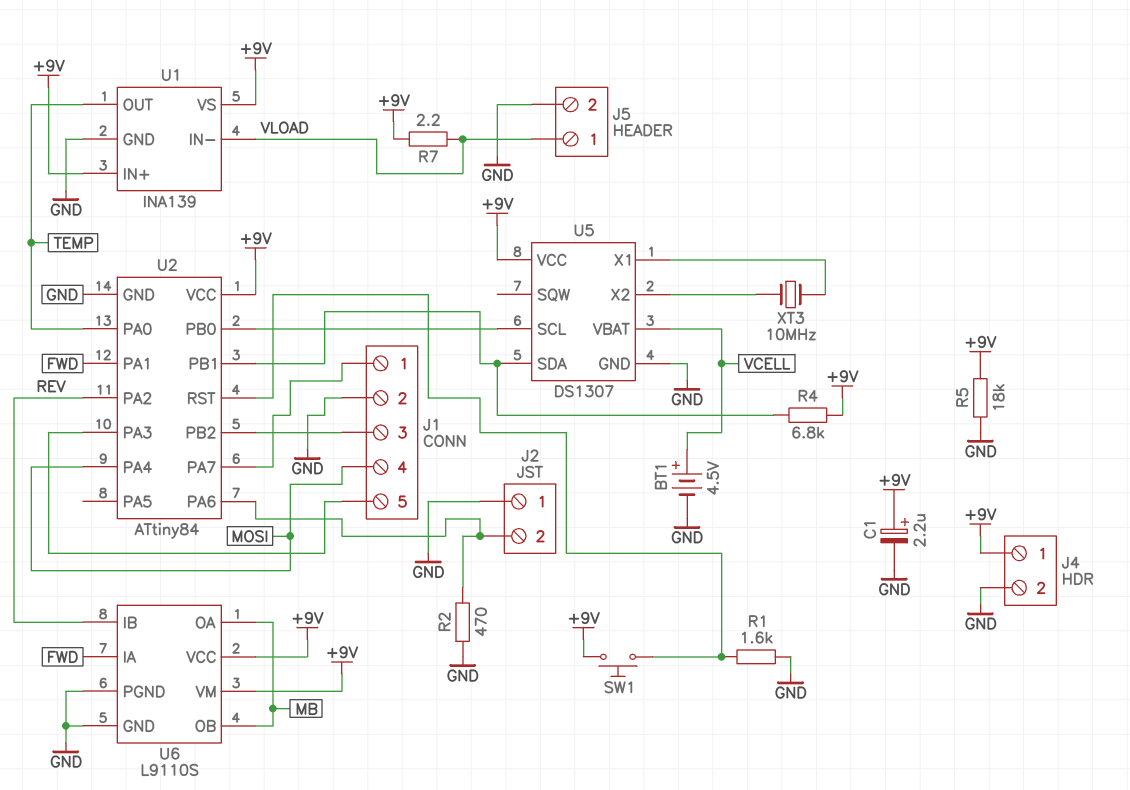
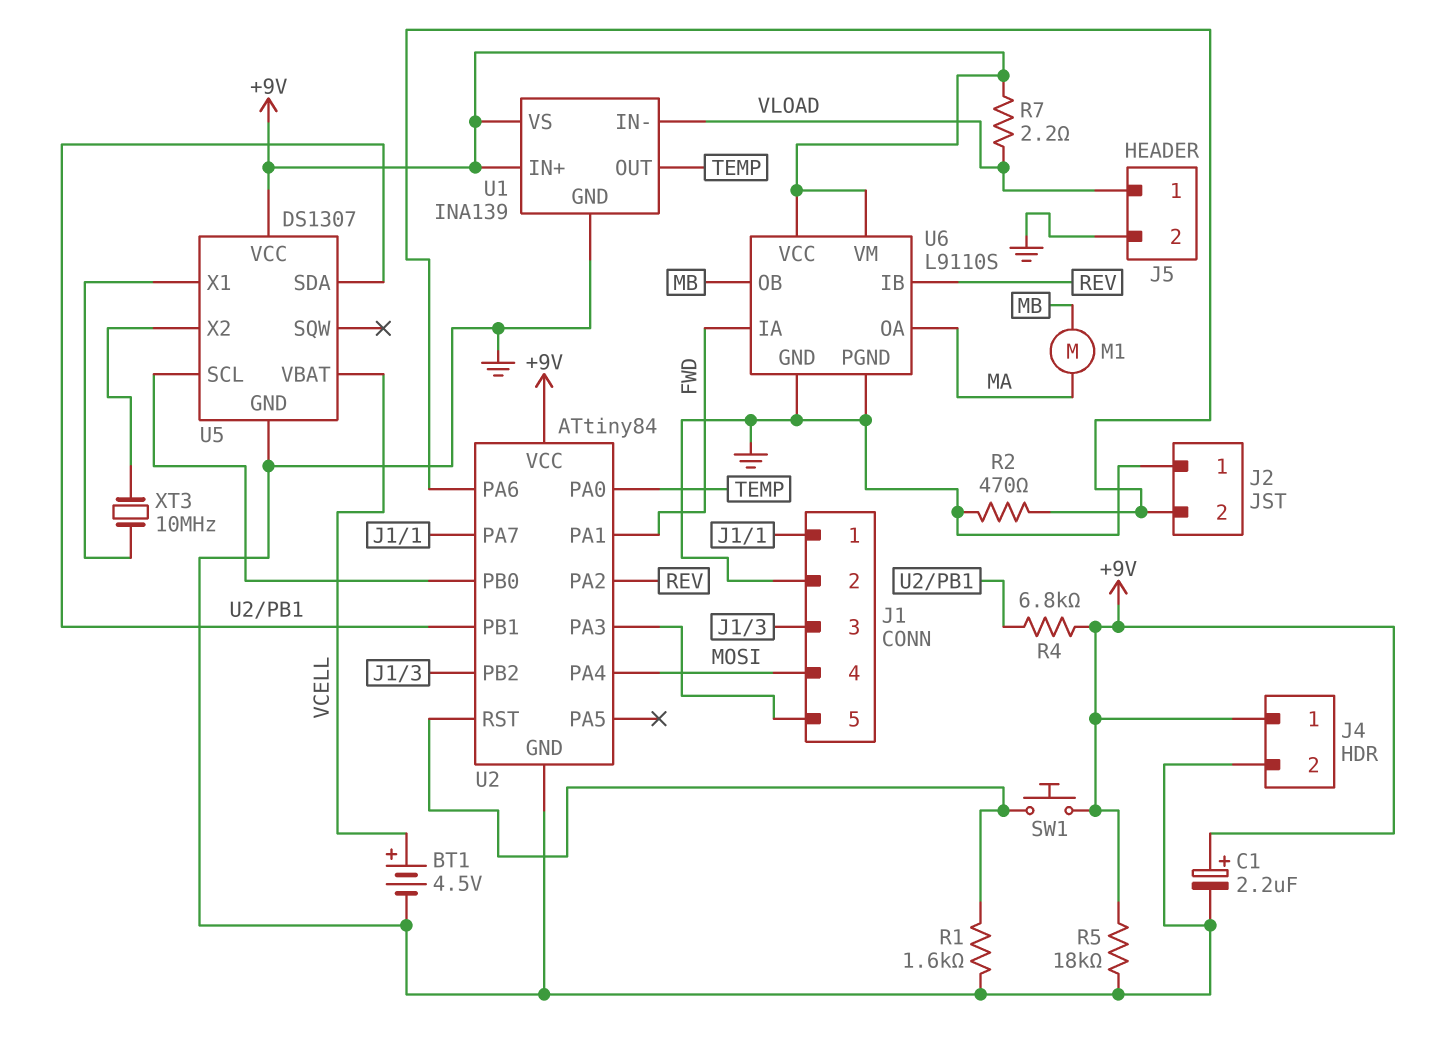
M1: none -> motor (MA, MB)
U6 pin OA: MB -> MA

